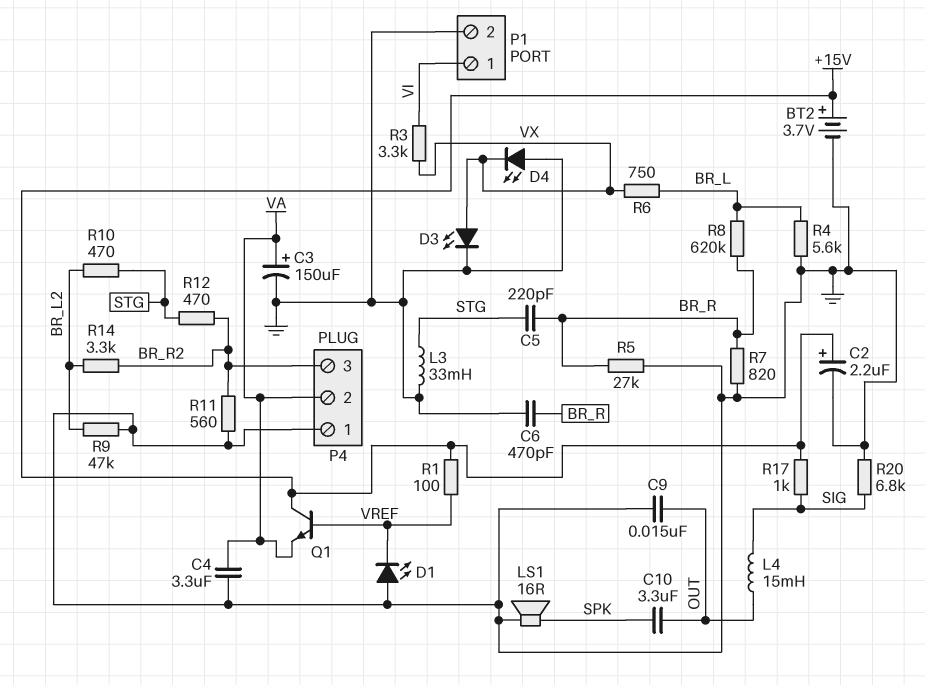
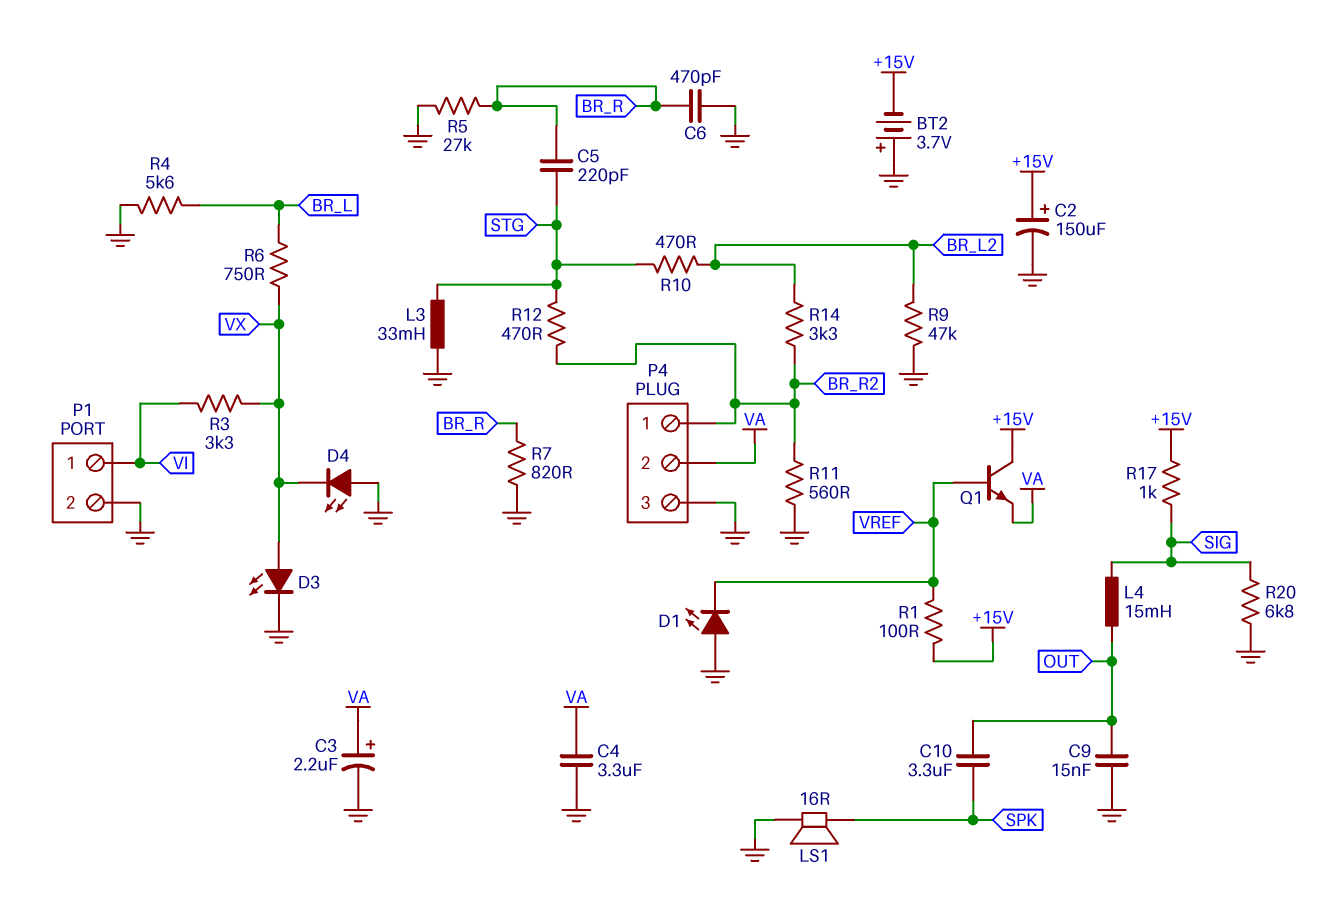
BT2: 3.7V (plus +15V, minus GND) -> 3.7V (plus GND, minus +15V)
C2: 2.2uF (plus +15V, minus GND) -> 150uF (plus +15V, minus GND)
C3: 150uF (plus VA, minus GND) -> 2.2uF (plus VA, minus GND)
P4 pin 1: GND -> BR_R2
P4 pin 3: BR_R2 -> GND
R8: 620k (BR_L, BR_R) -> none

